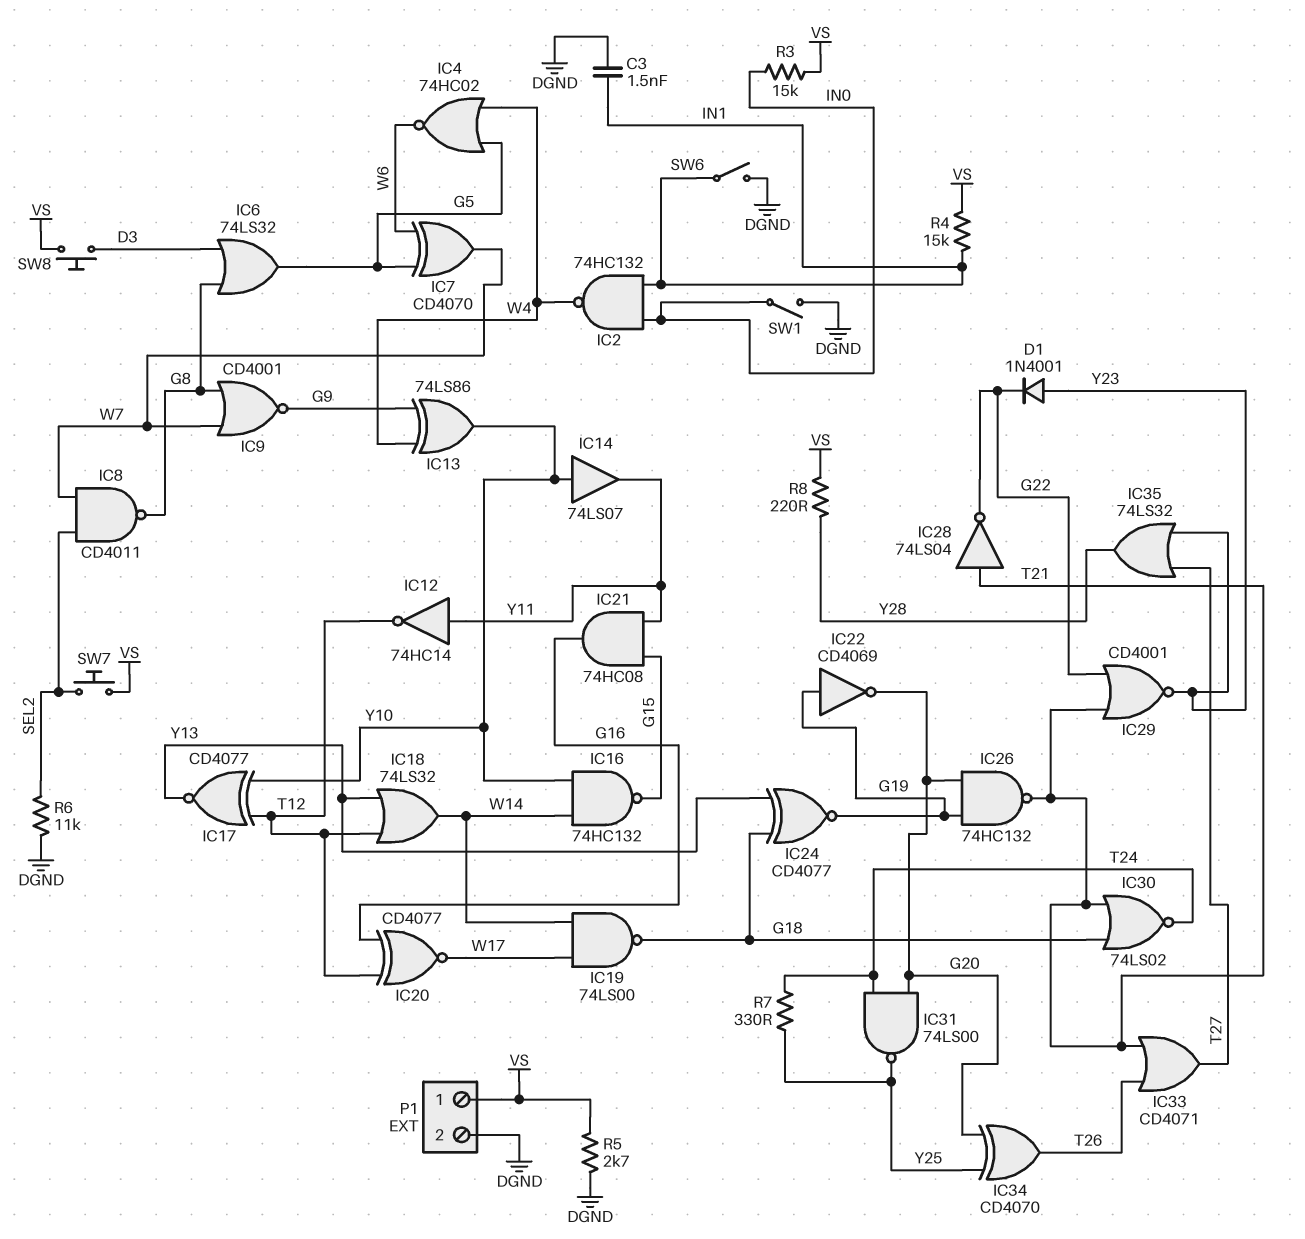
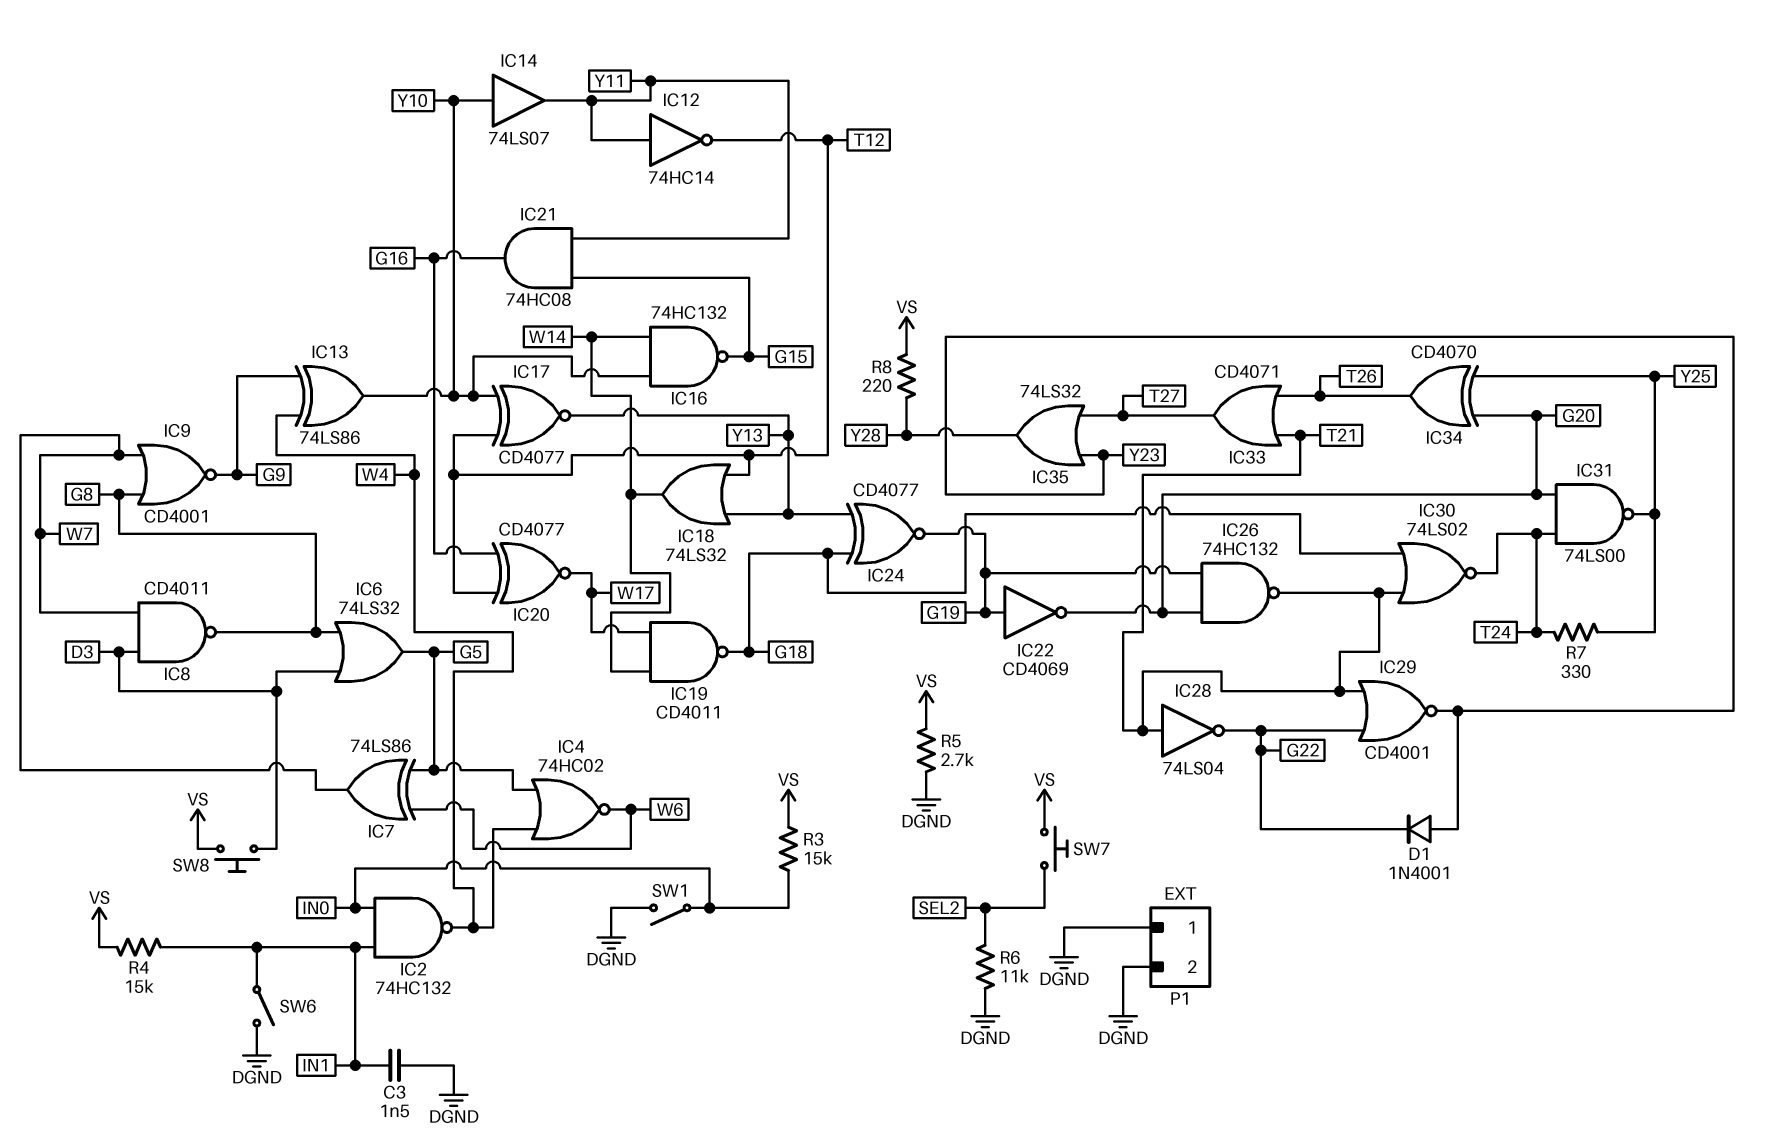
IC7: XOR CD4070 (in G5, in W6, out W7) -> XOR 74LS86 (in G5, in W6, out W7)
IC8: NAND CD4011 (in SEL2, in W7, out G8) -> NAND CD4011 (in D3, in W7, out G8)
IC19: NAND 74LS00 (in W14, in W17, out G18) -> NAND CD4011 (in W14, in W17, out G18)
P1 pin 1: VS -> DGND

